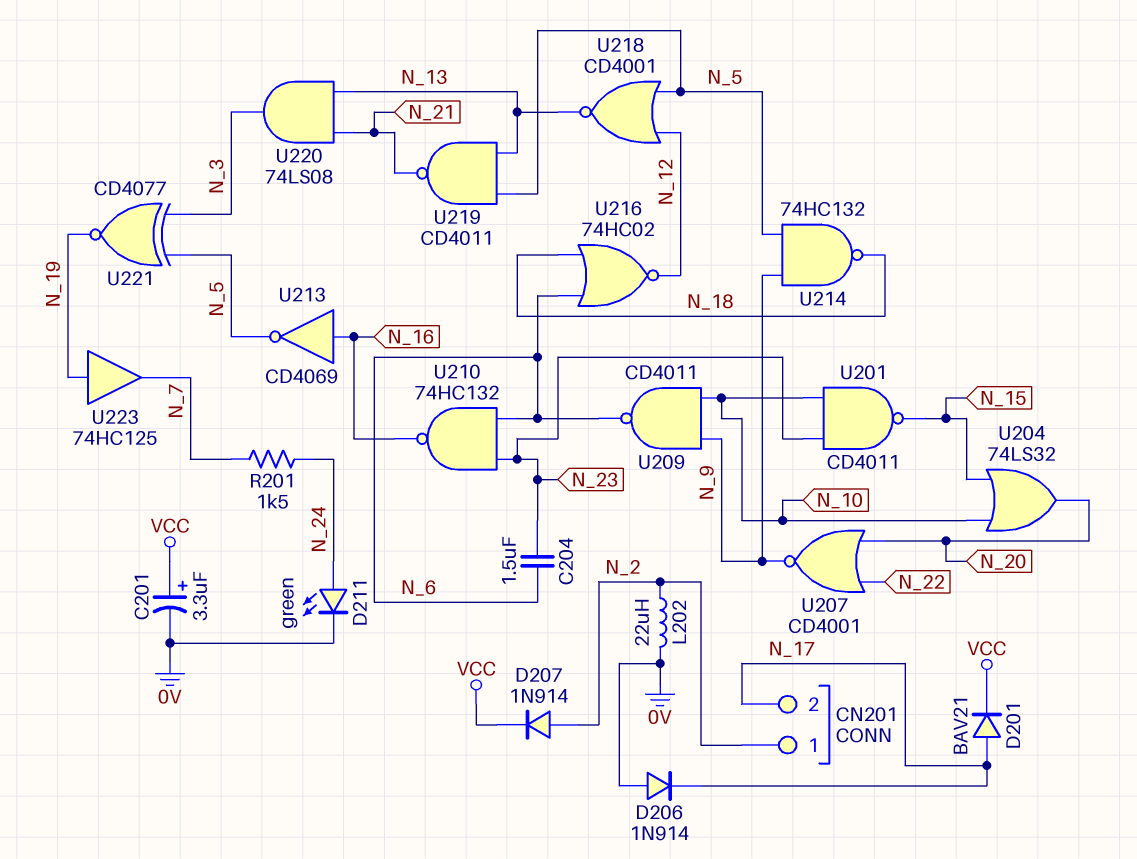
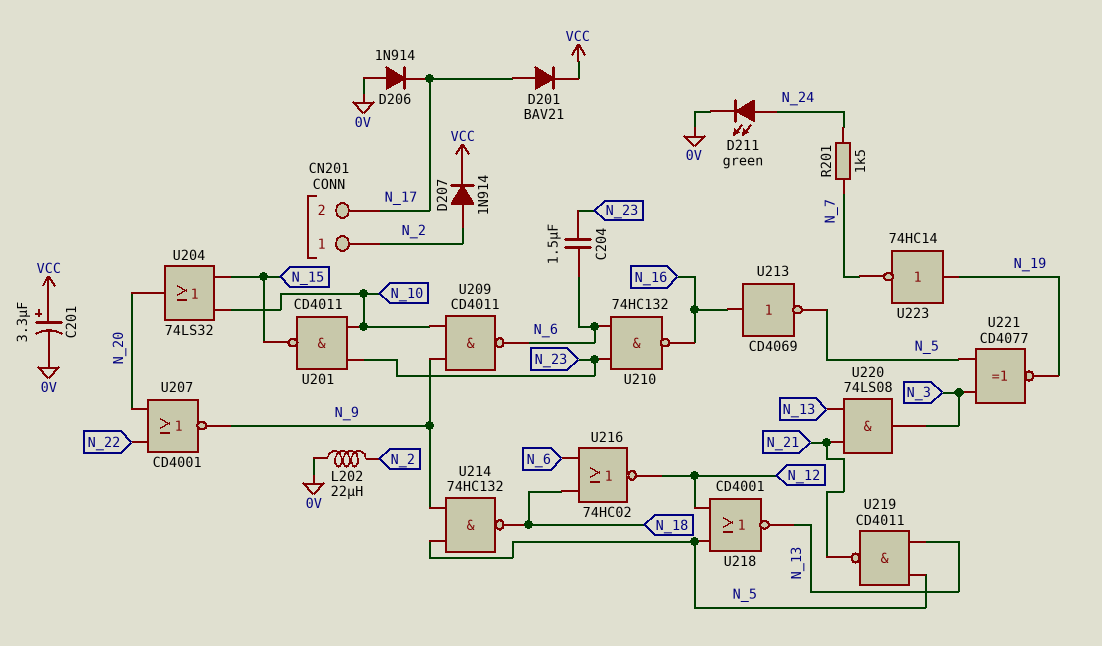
U223: buffer 74HC125 (in N_19, out N_7) -> NOT 74HC14 (in N_19, out N_7)

